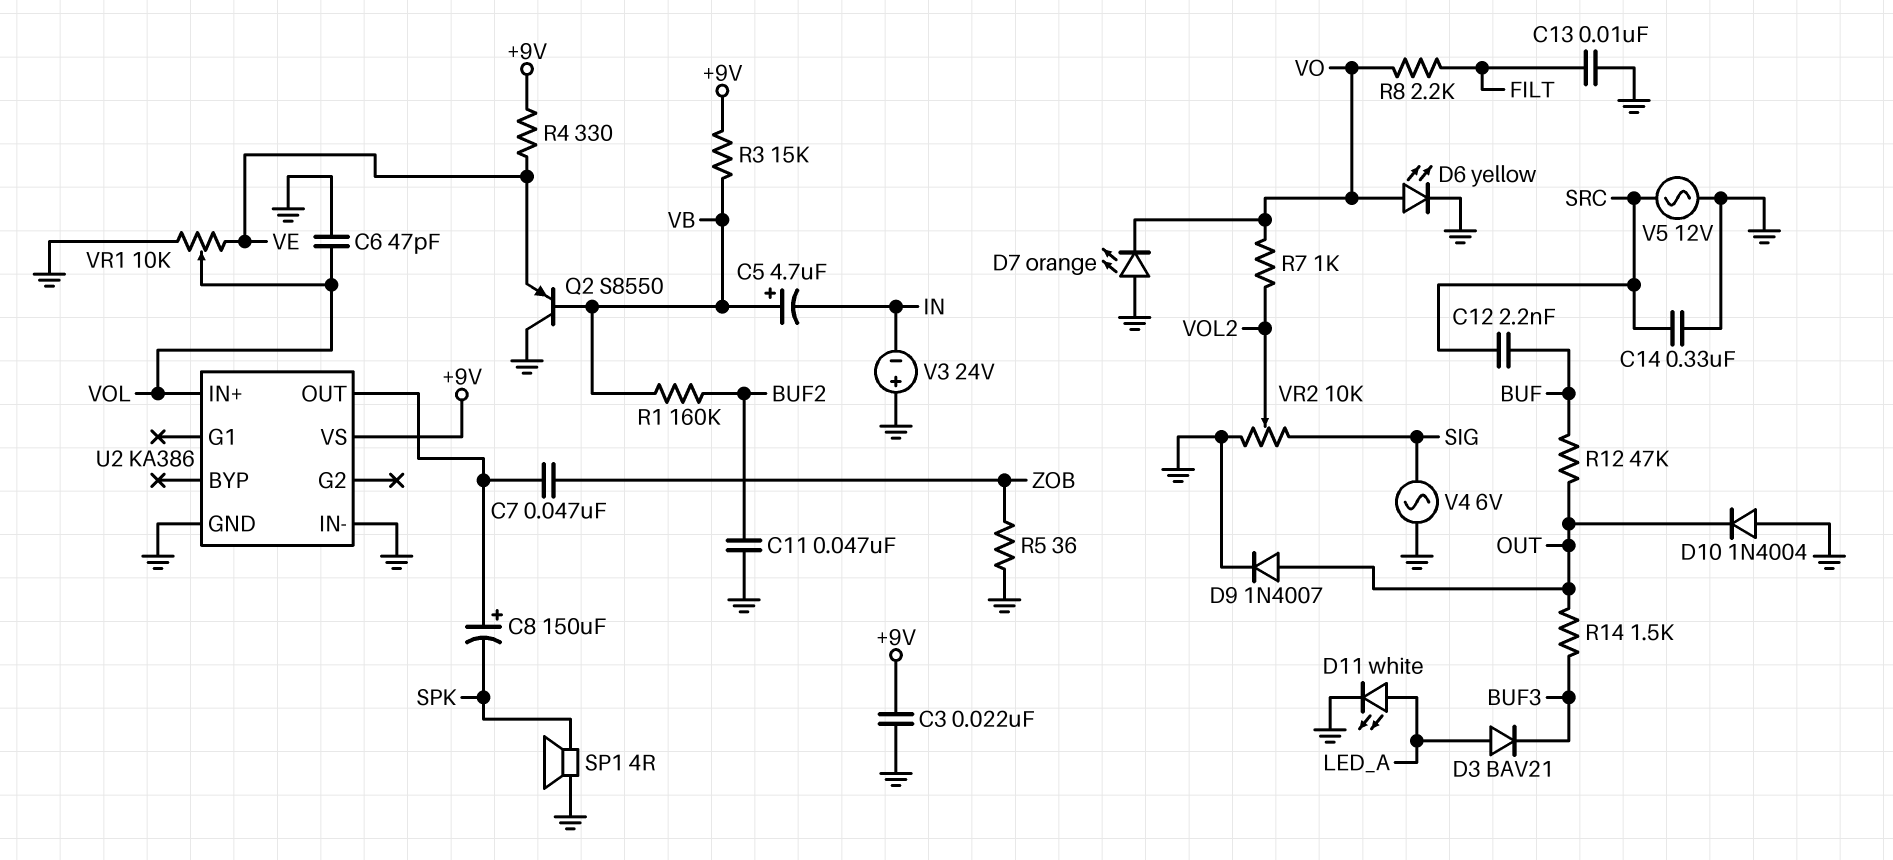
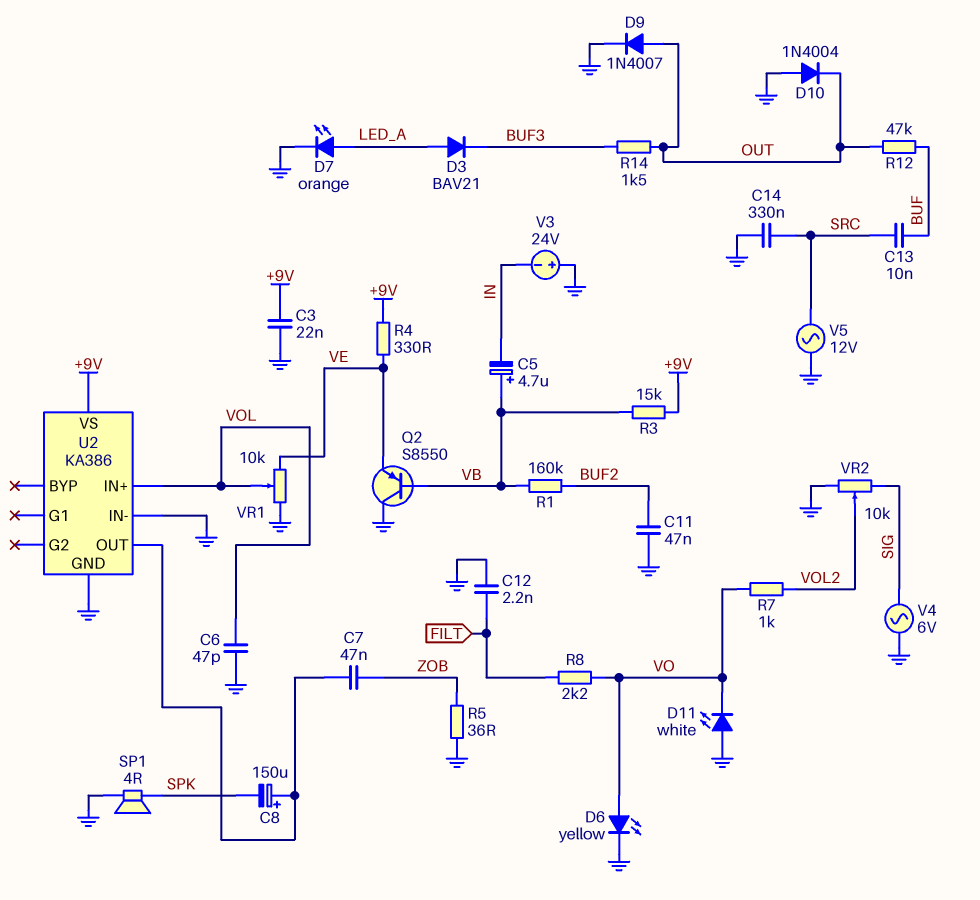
C12: 2.2nF (BUF, SRC) -> 2.2nF (FILT, GND)
C13: 10nF (FILT, GND) -> 10nF (BUF, SRC)
D7: LED orange (A GND, K VO) -> LED orange (A LED_A, K GND)
D11: LED white (A LED_A, K GND) -> LED white (A GND, K VO)

